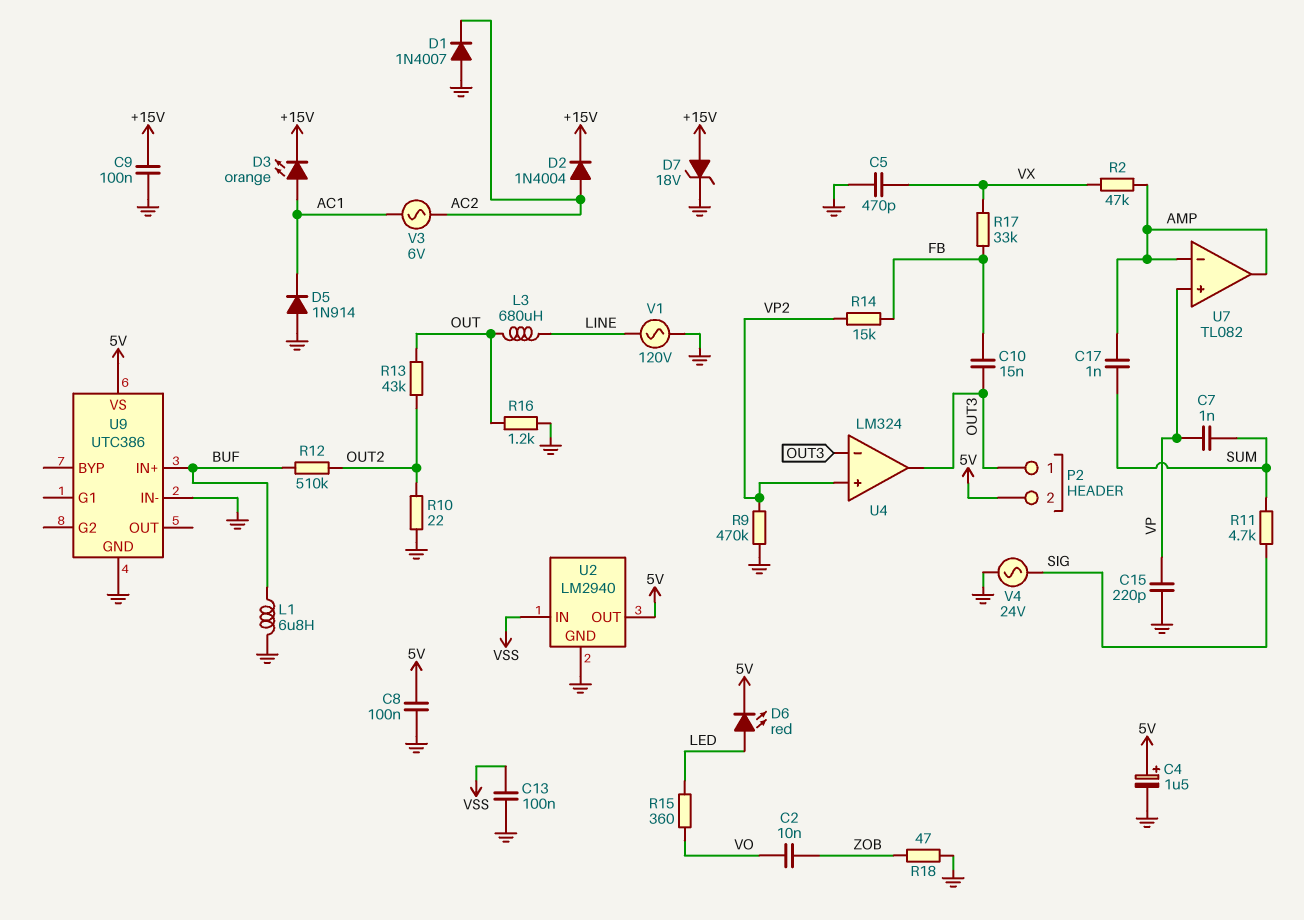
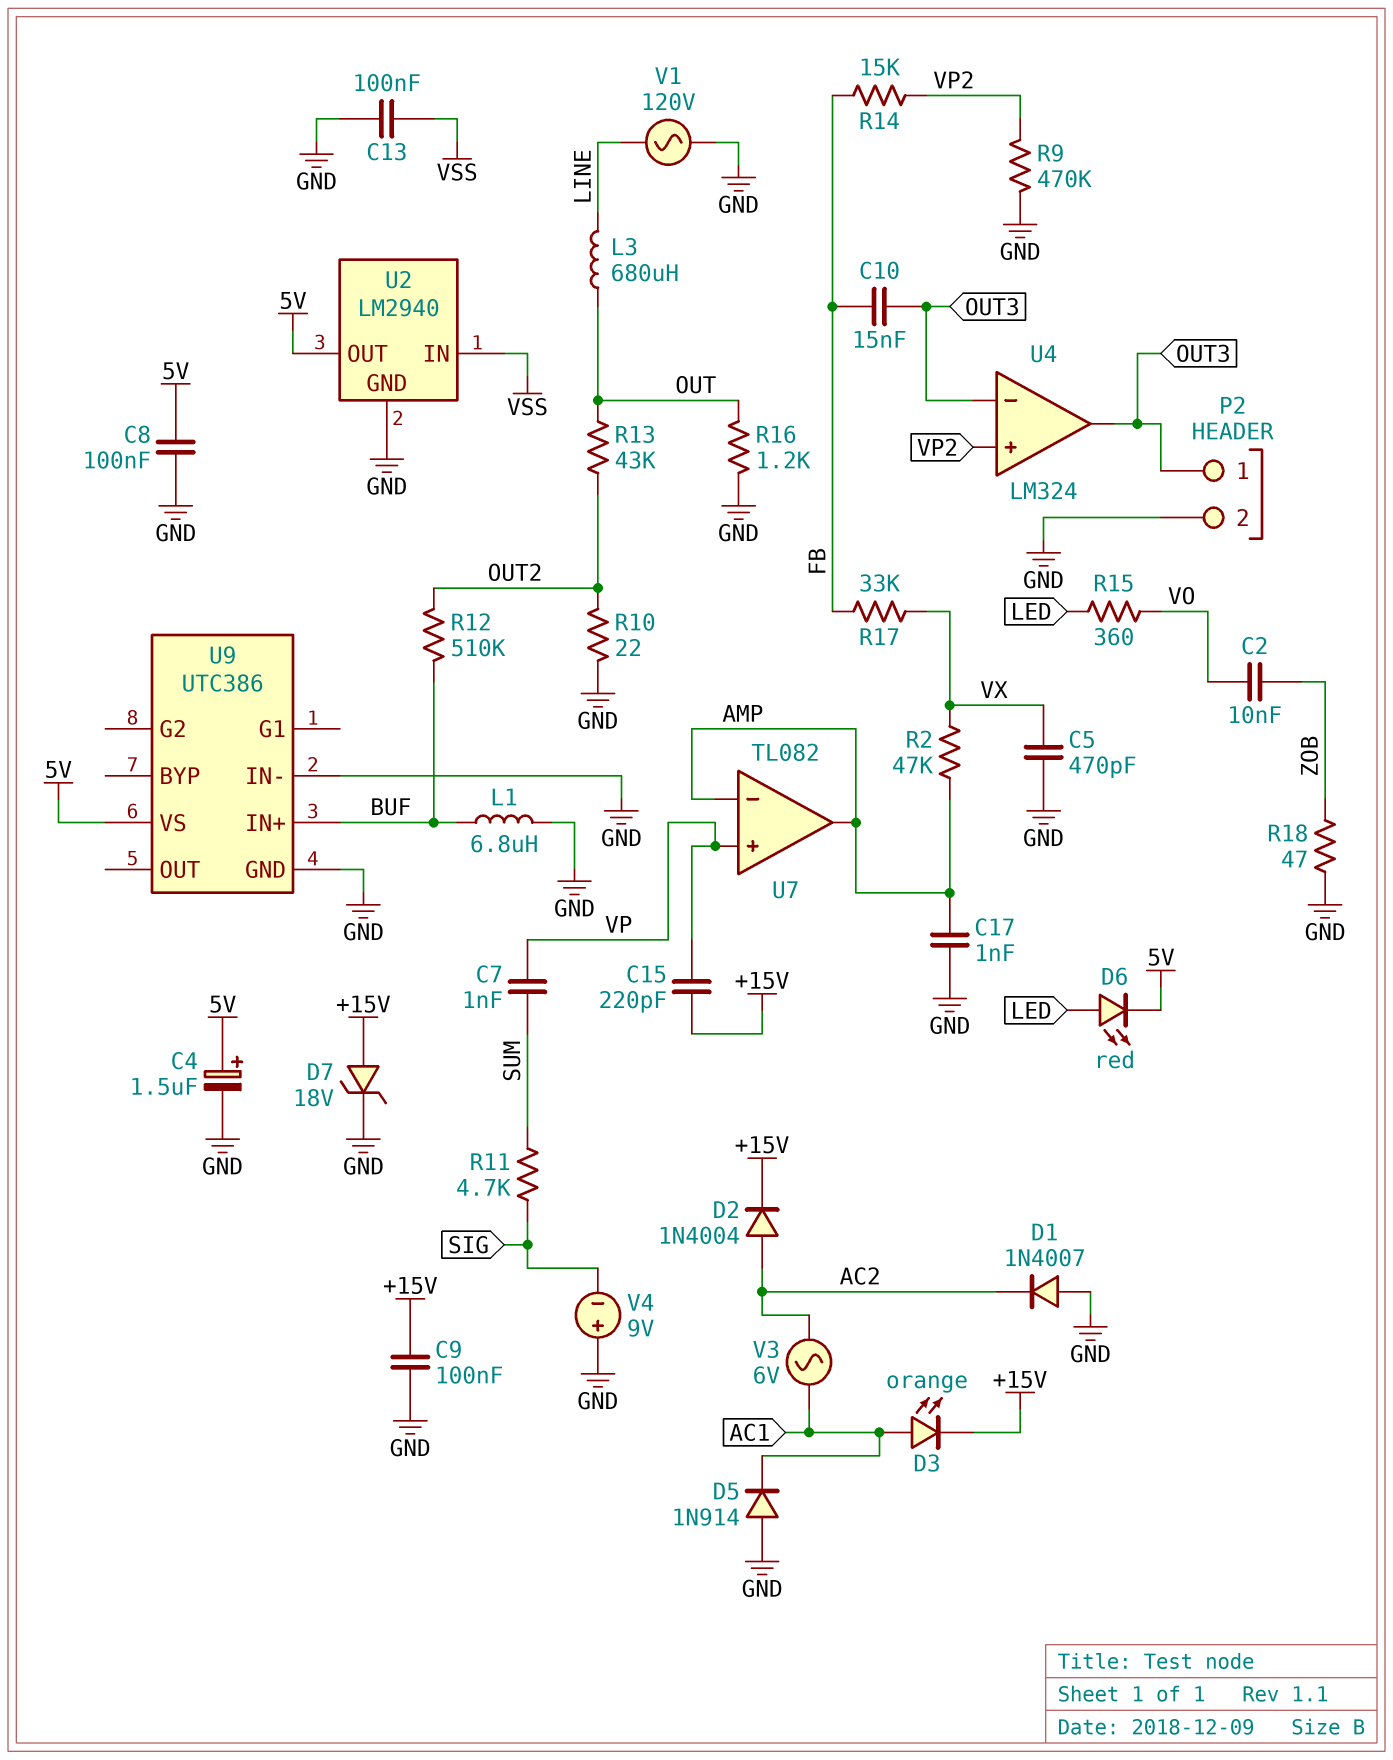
C15: 220pF (GND, VP) -> 220pF (+15V, VP)
C17: 1nF (AMP, SUM) -> 1nF (AMP, GND)
P2 pin 2: 5V -> GND
V4: AC 24V (GND, SIG) -> 9V (plus GND, minus SIG)

